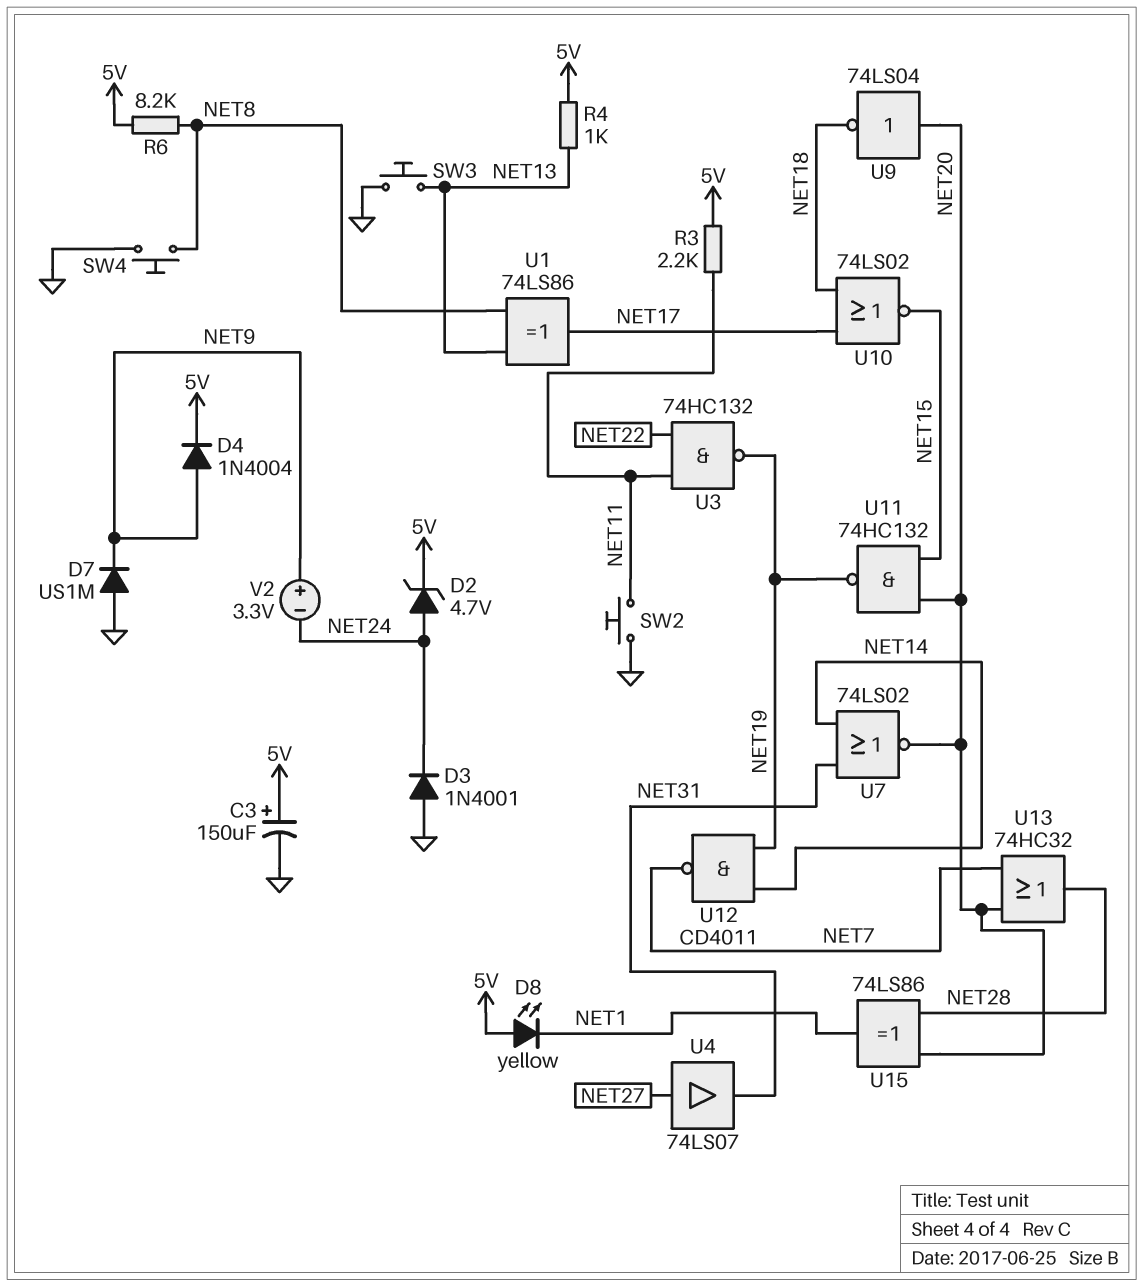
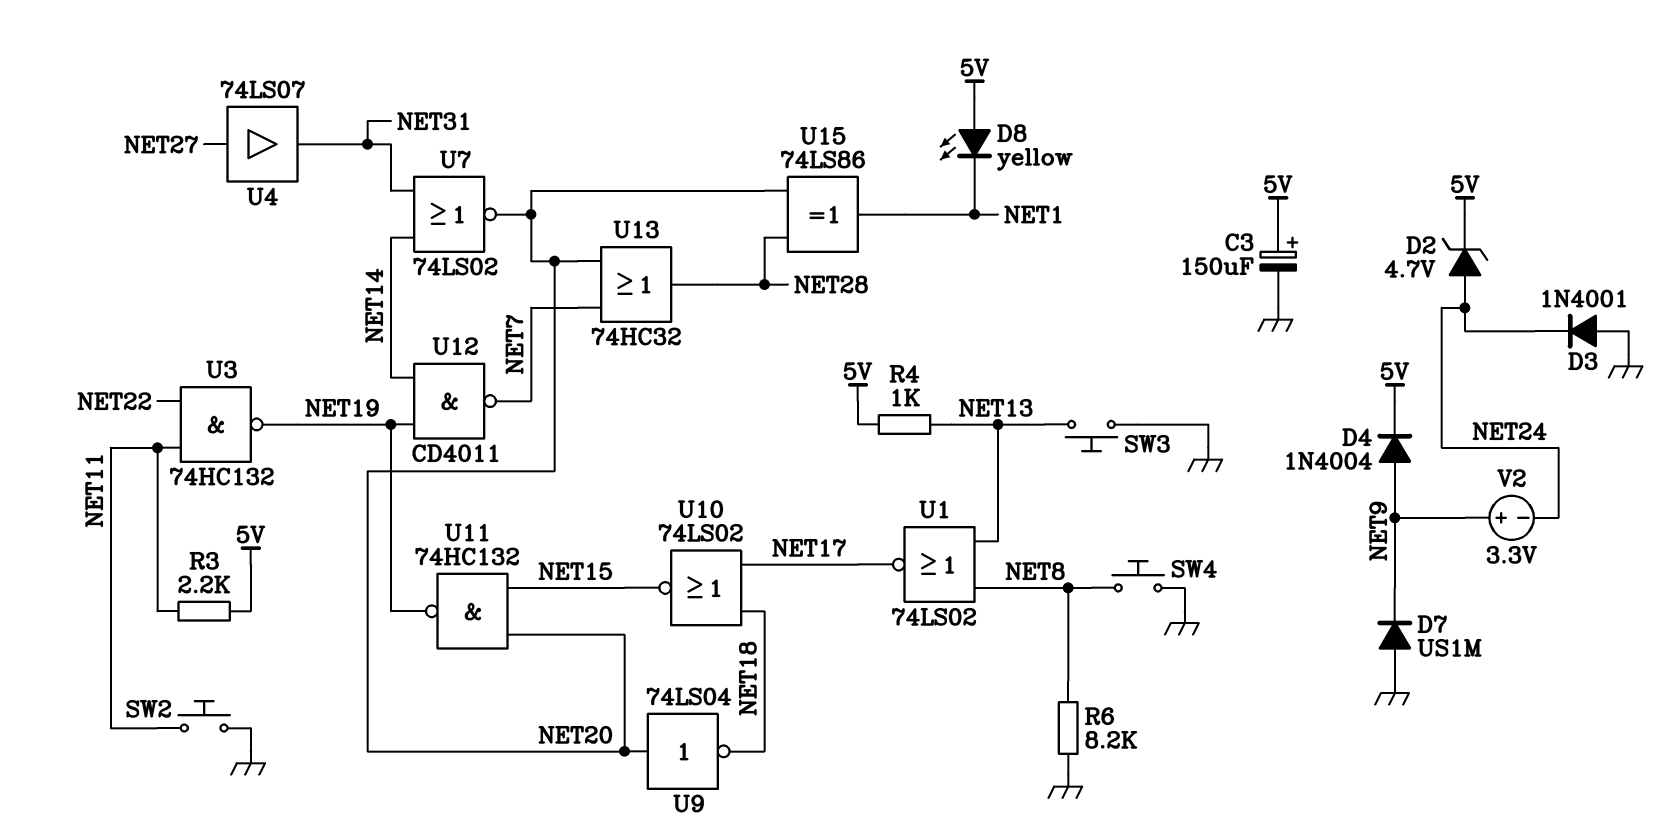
R6: 8.2k (5V, NET8) -> 8.2k (GND, NET8)
U1: XOR 74LS86 (in NET8, in NET13, out NET17) -> NOR 74LS02 (in NET8, in NET13, out NET17)

